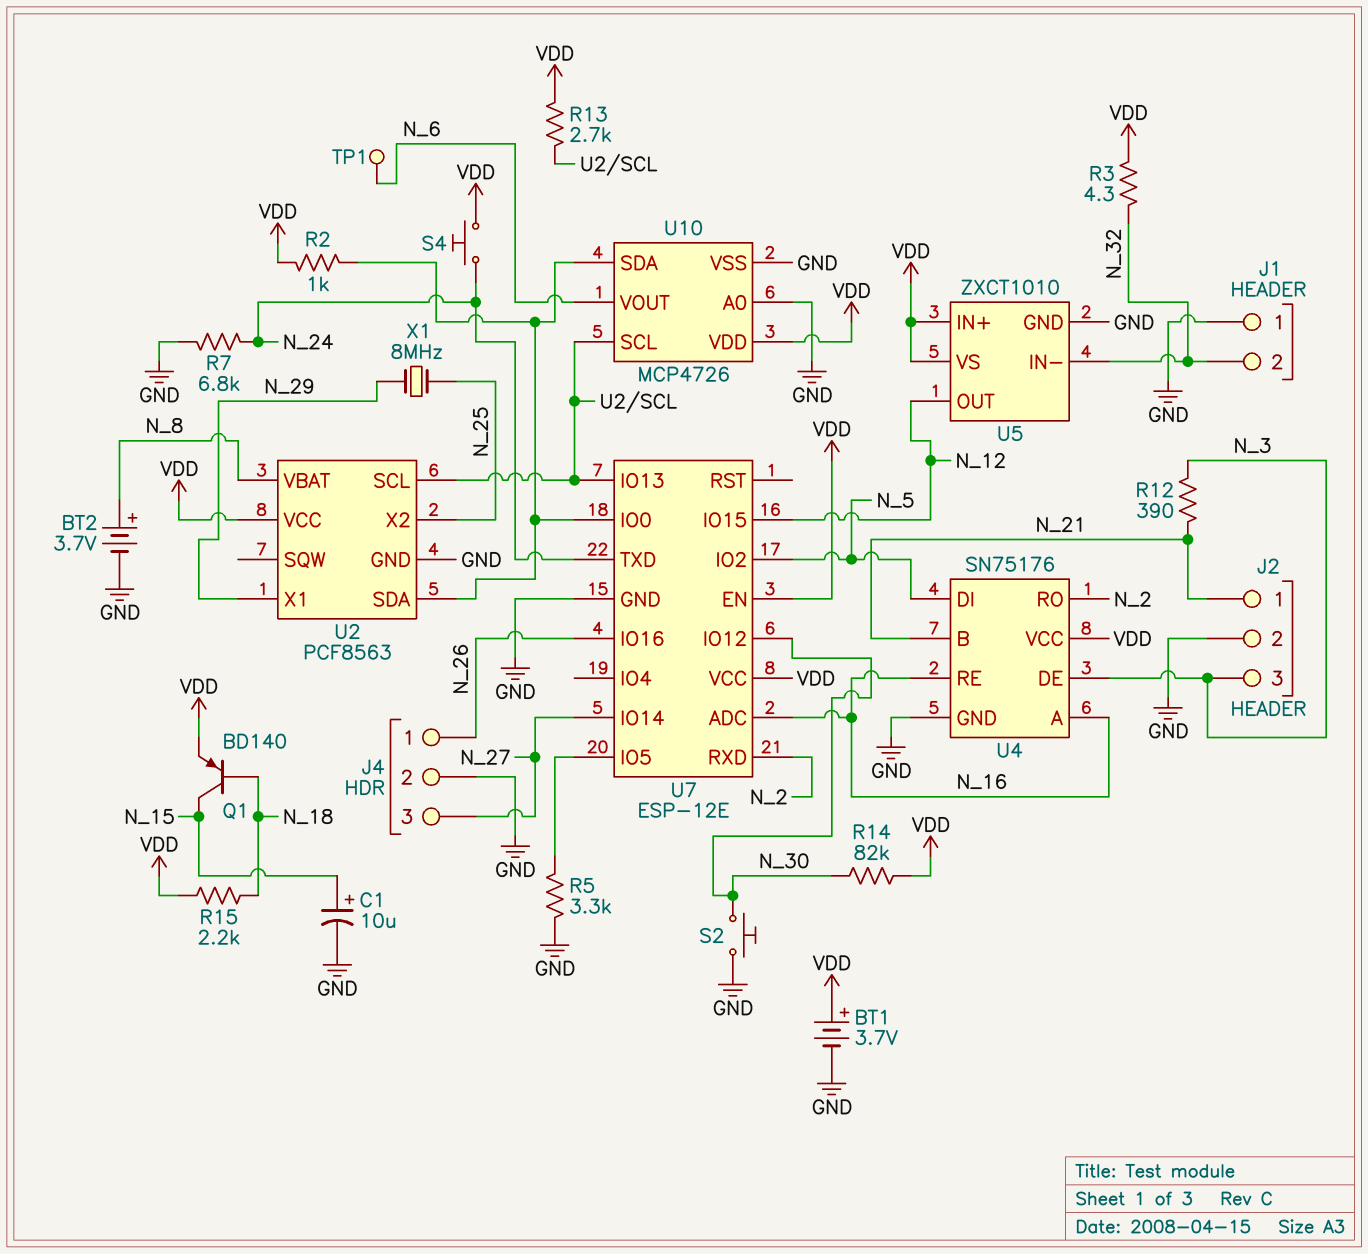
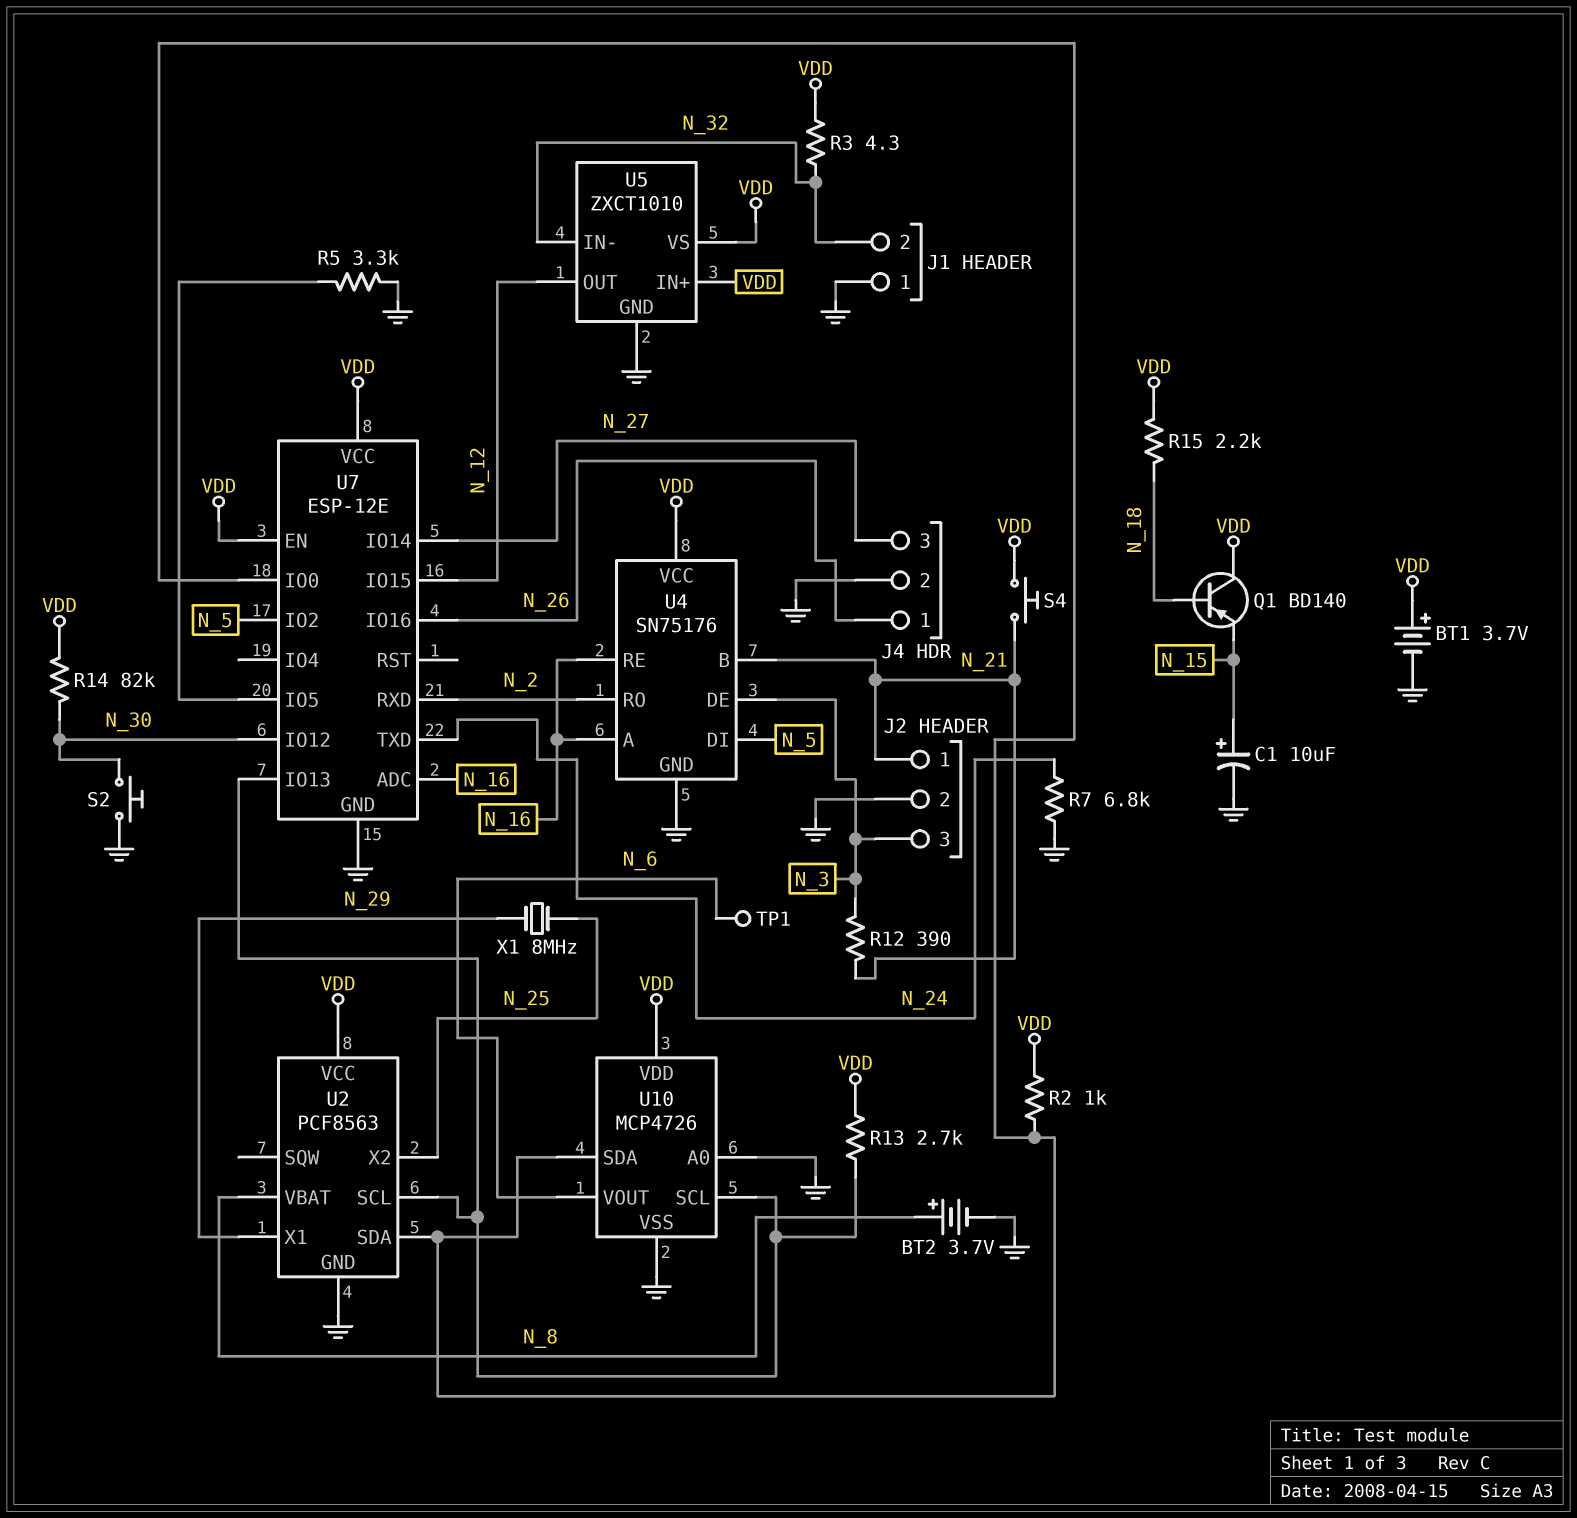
Q1: PNP BD140 (B N_18, C N_15, E VDD) -> PNP BD140 (B N_18, C VDD, E N_15)
S4: button (N_24, VDD) -> button (N_21, VDD)

